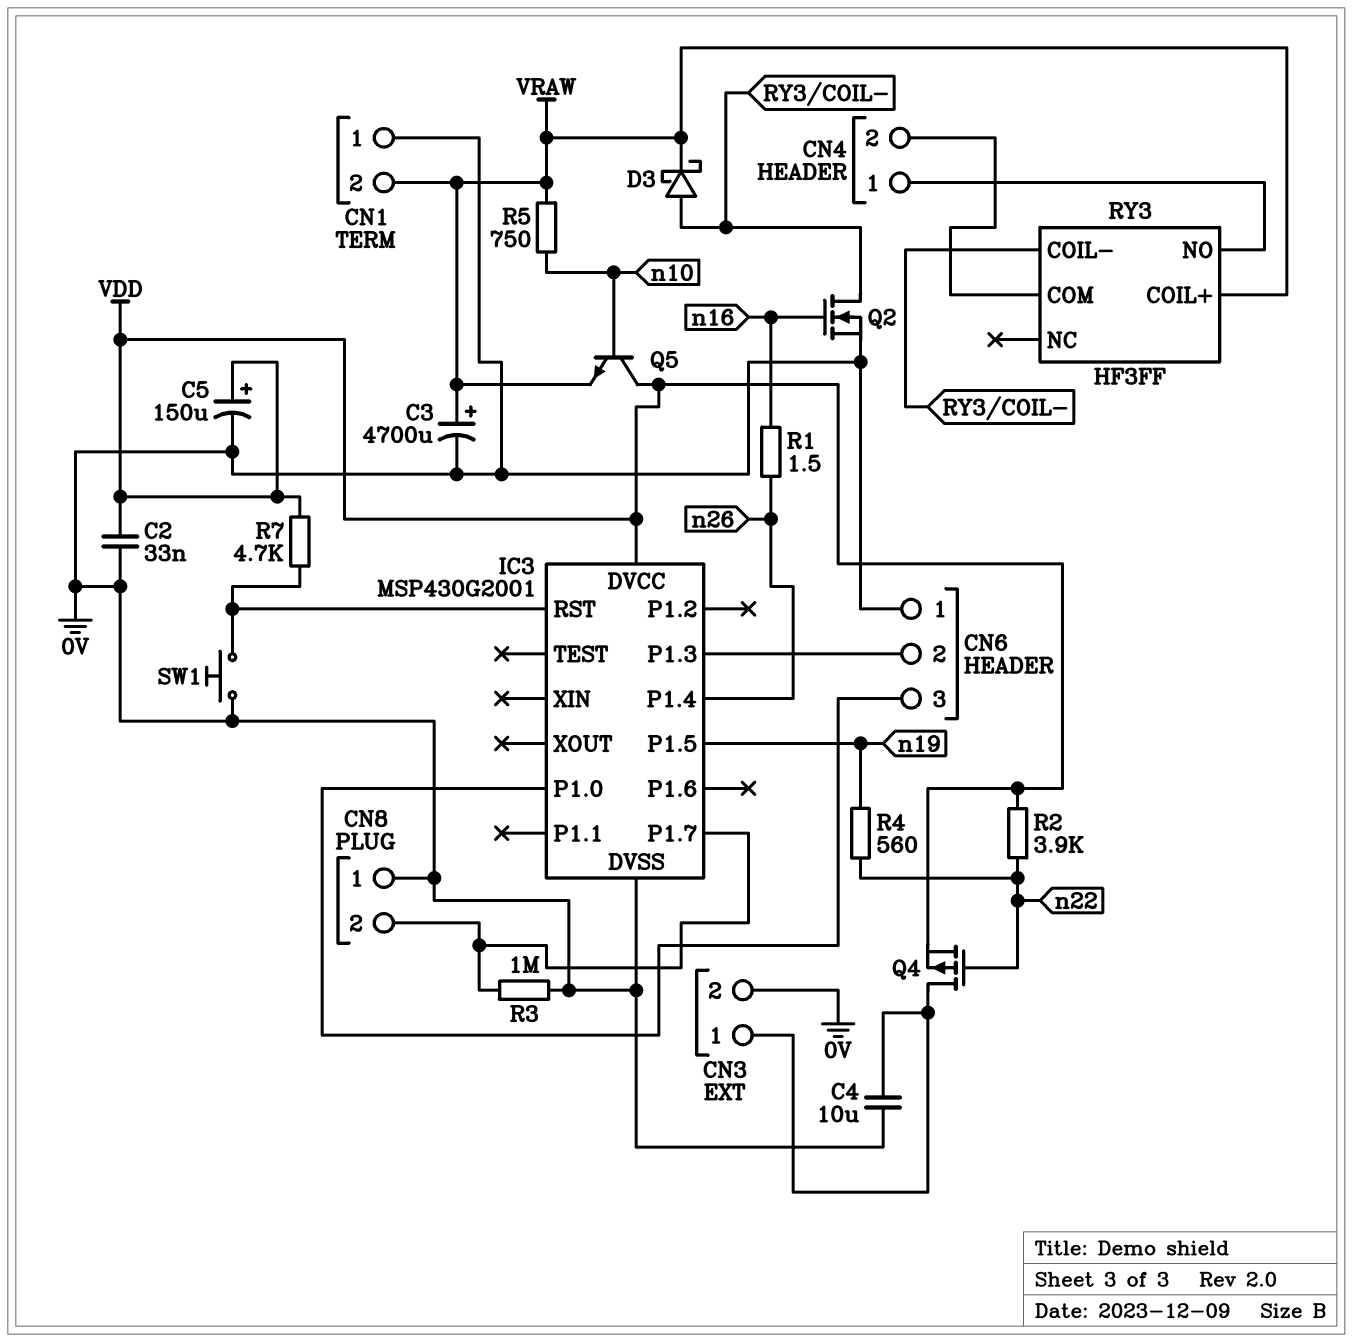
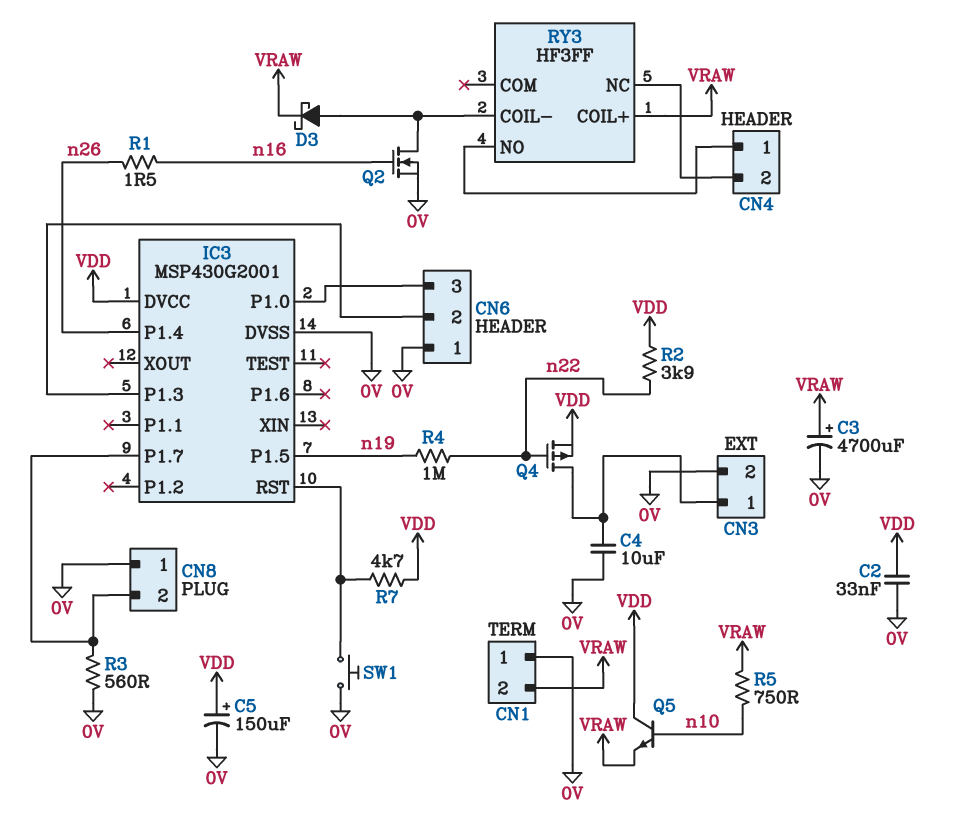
R3: 1M (0V, CN8/2) -> 560 (0V, CN8/2)
R4: 560 (n19, n22) -> 1M (n19, n22)
RY3 pin COM: CN4/2 -> none
RY3 pin NC: none -> CN4/2

